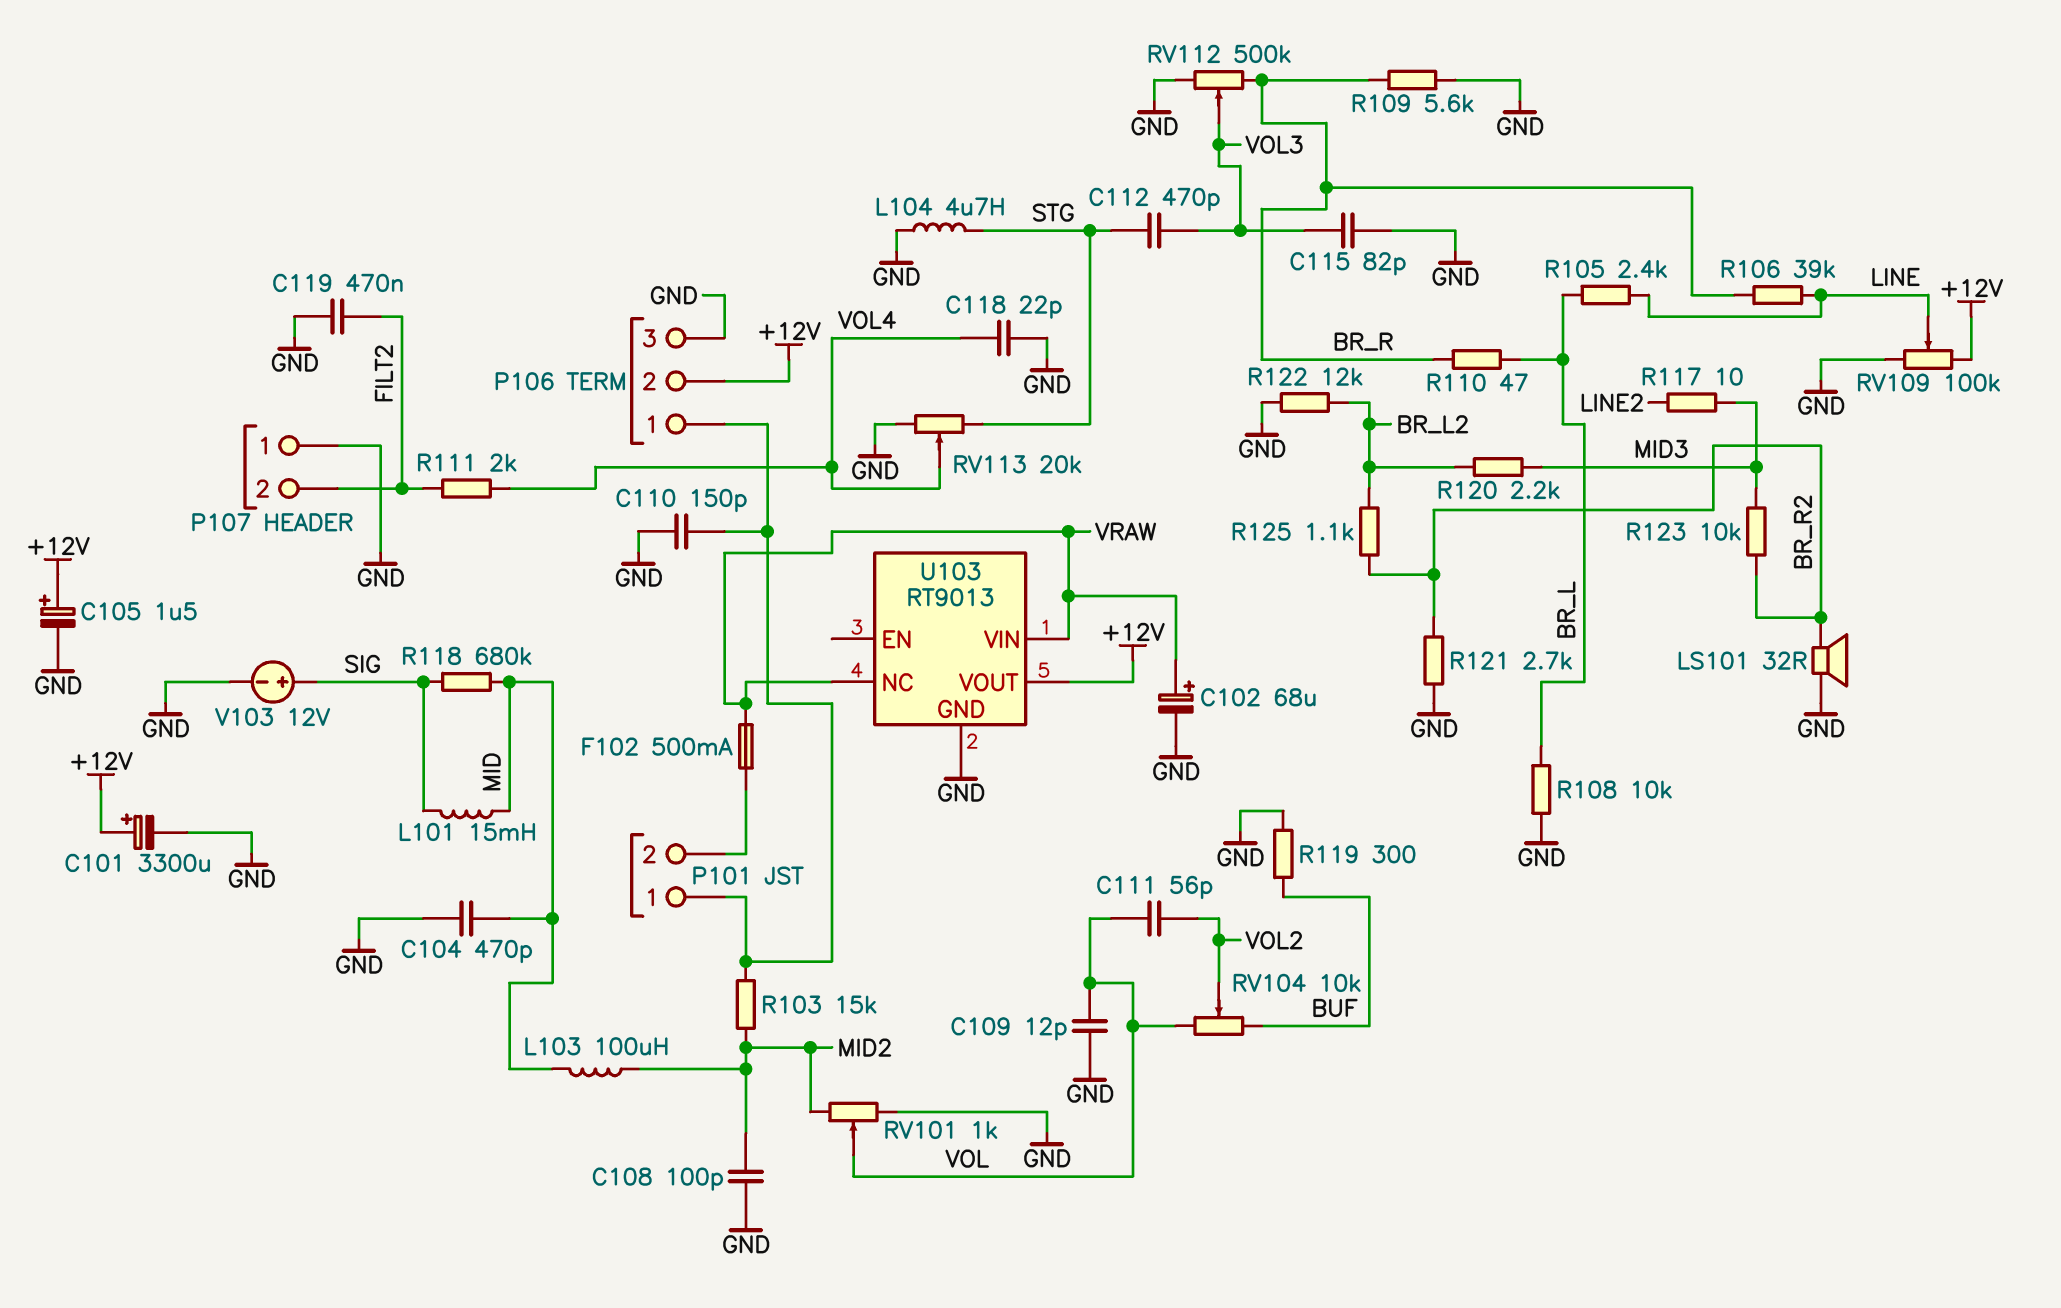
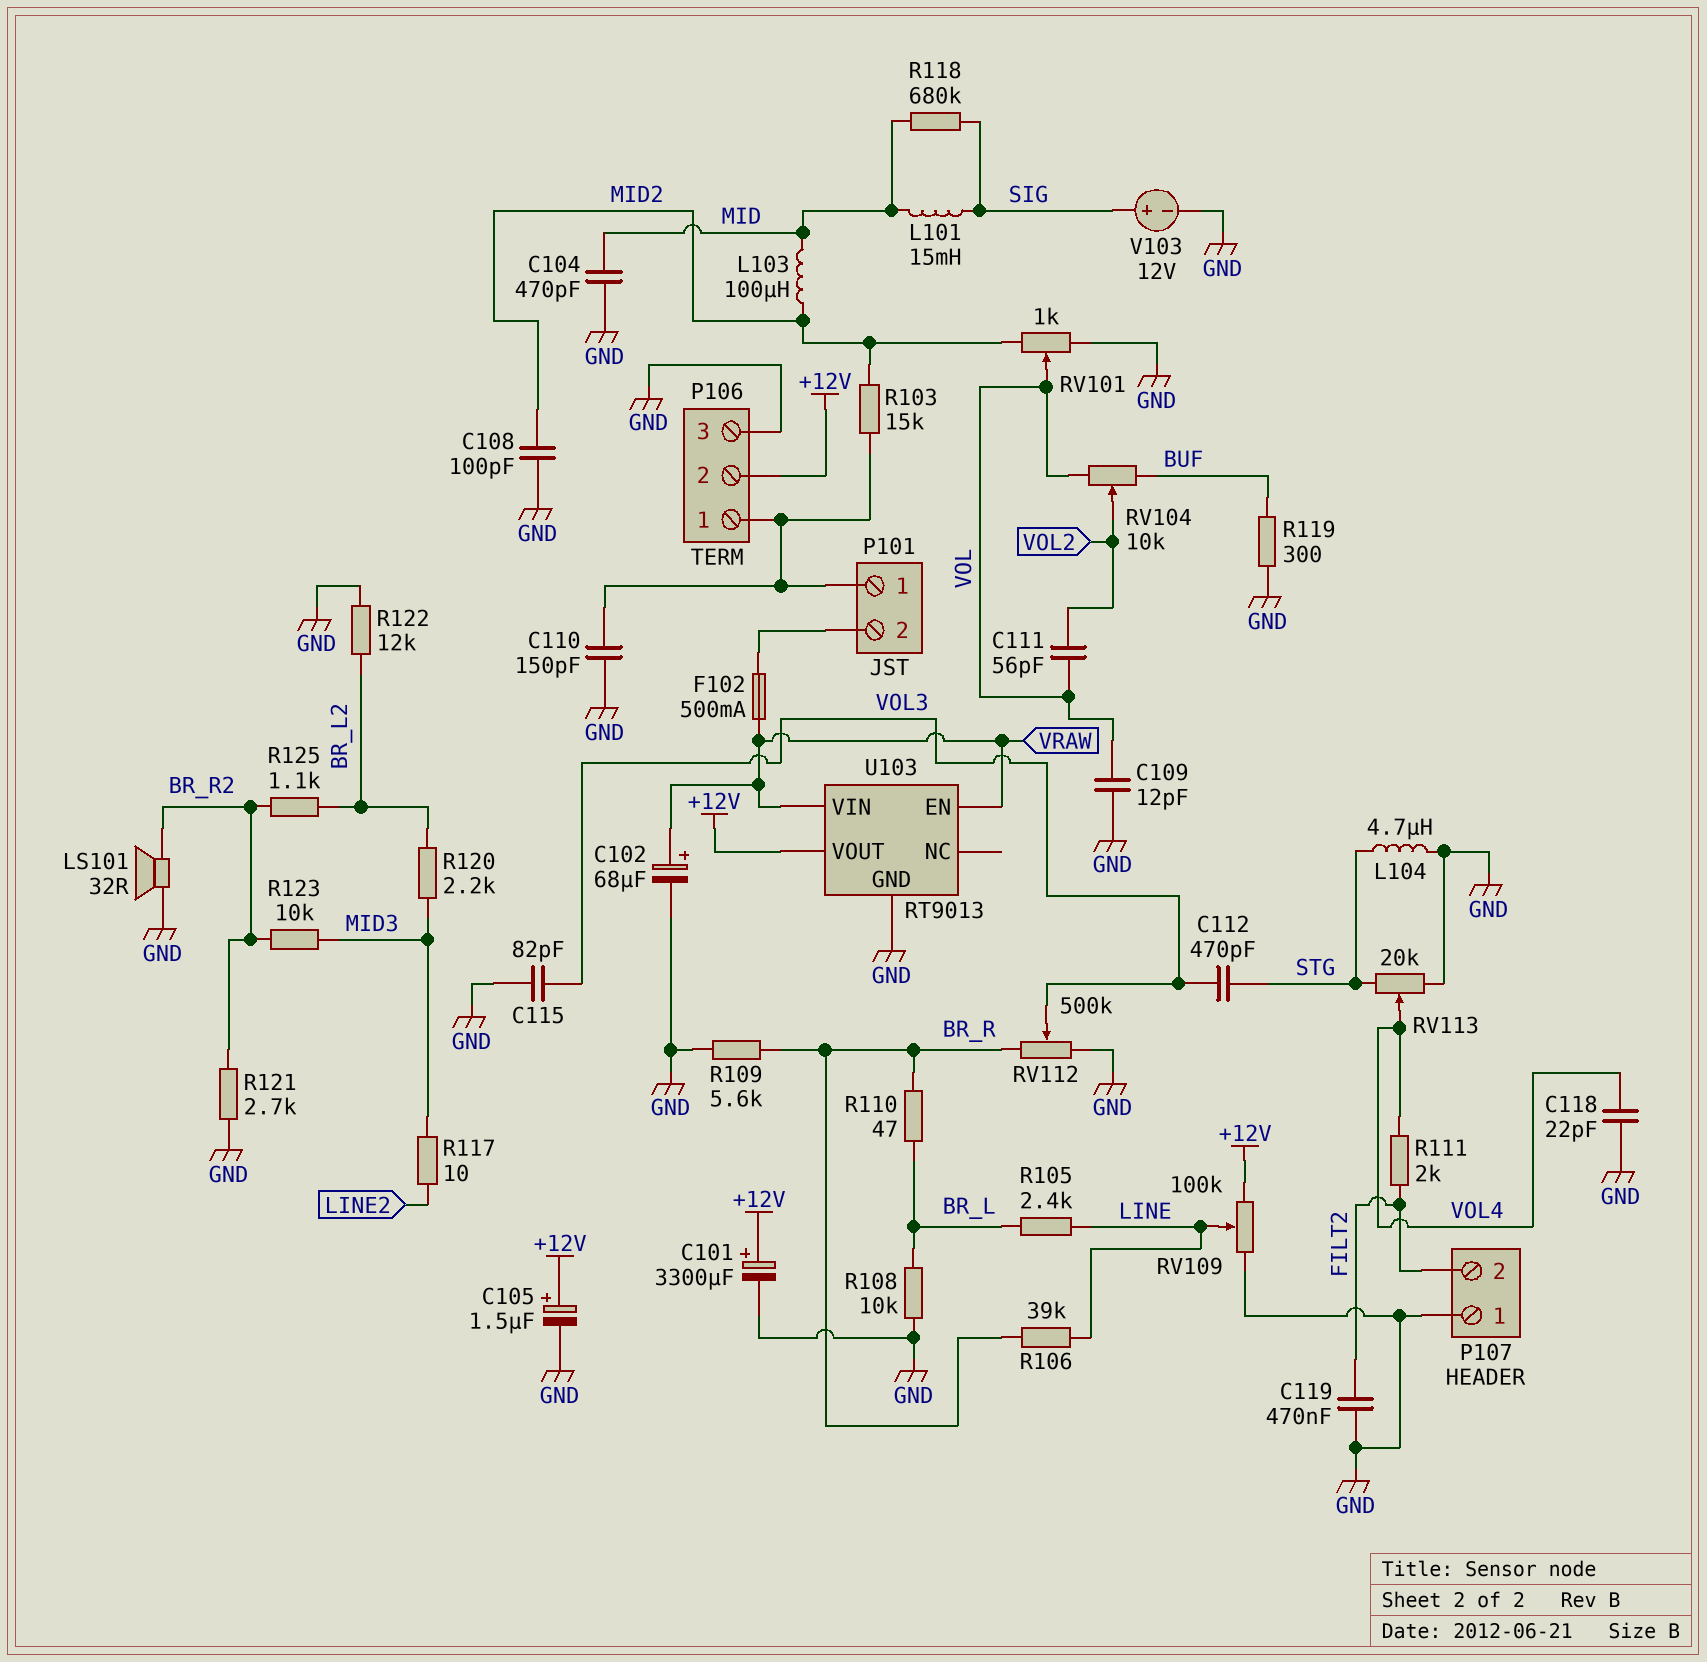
U103 pin EN: none -> VRAW
U103 pin NC: VRAW -> none

